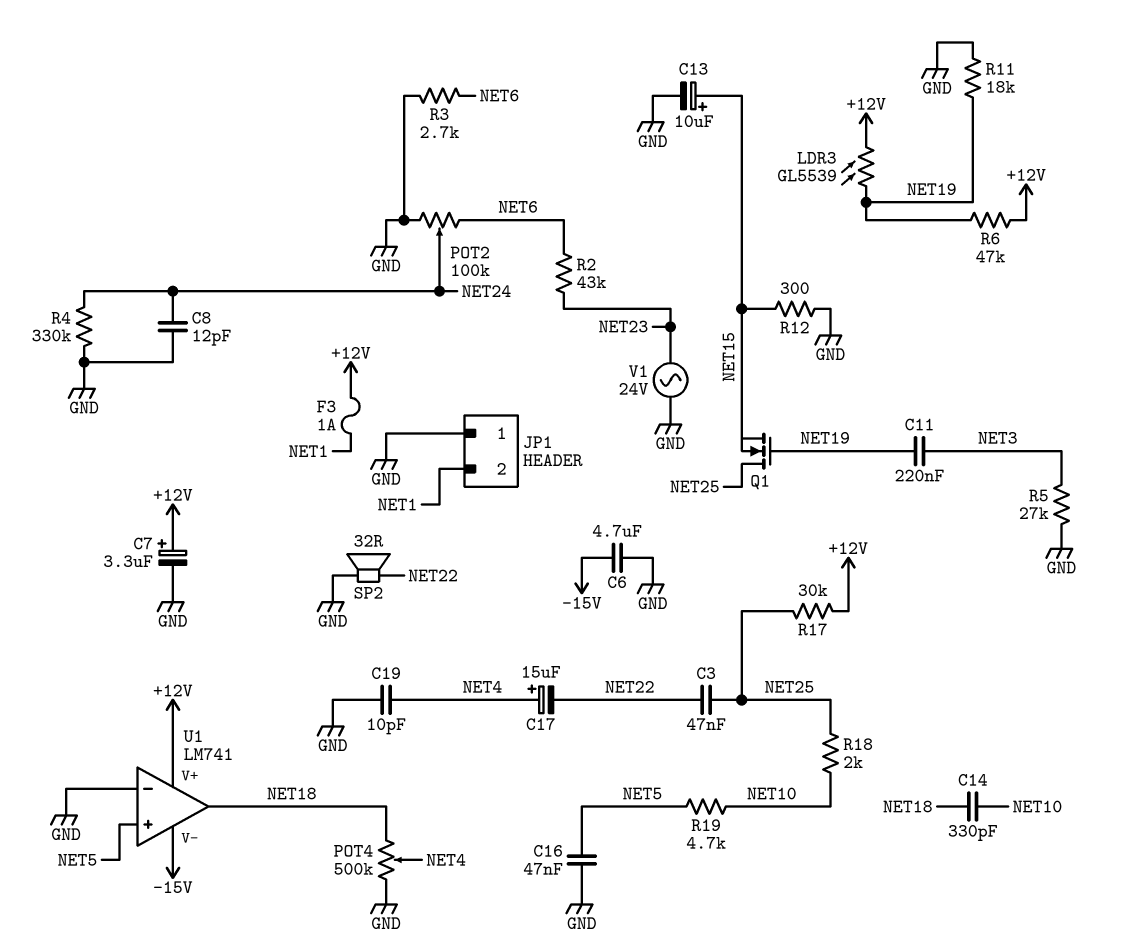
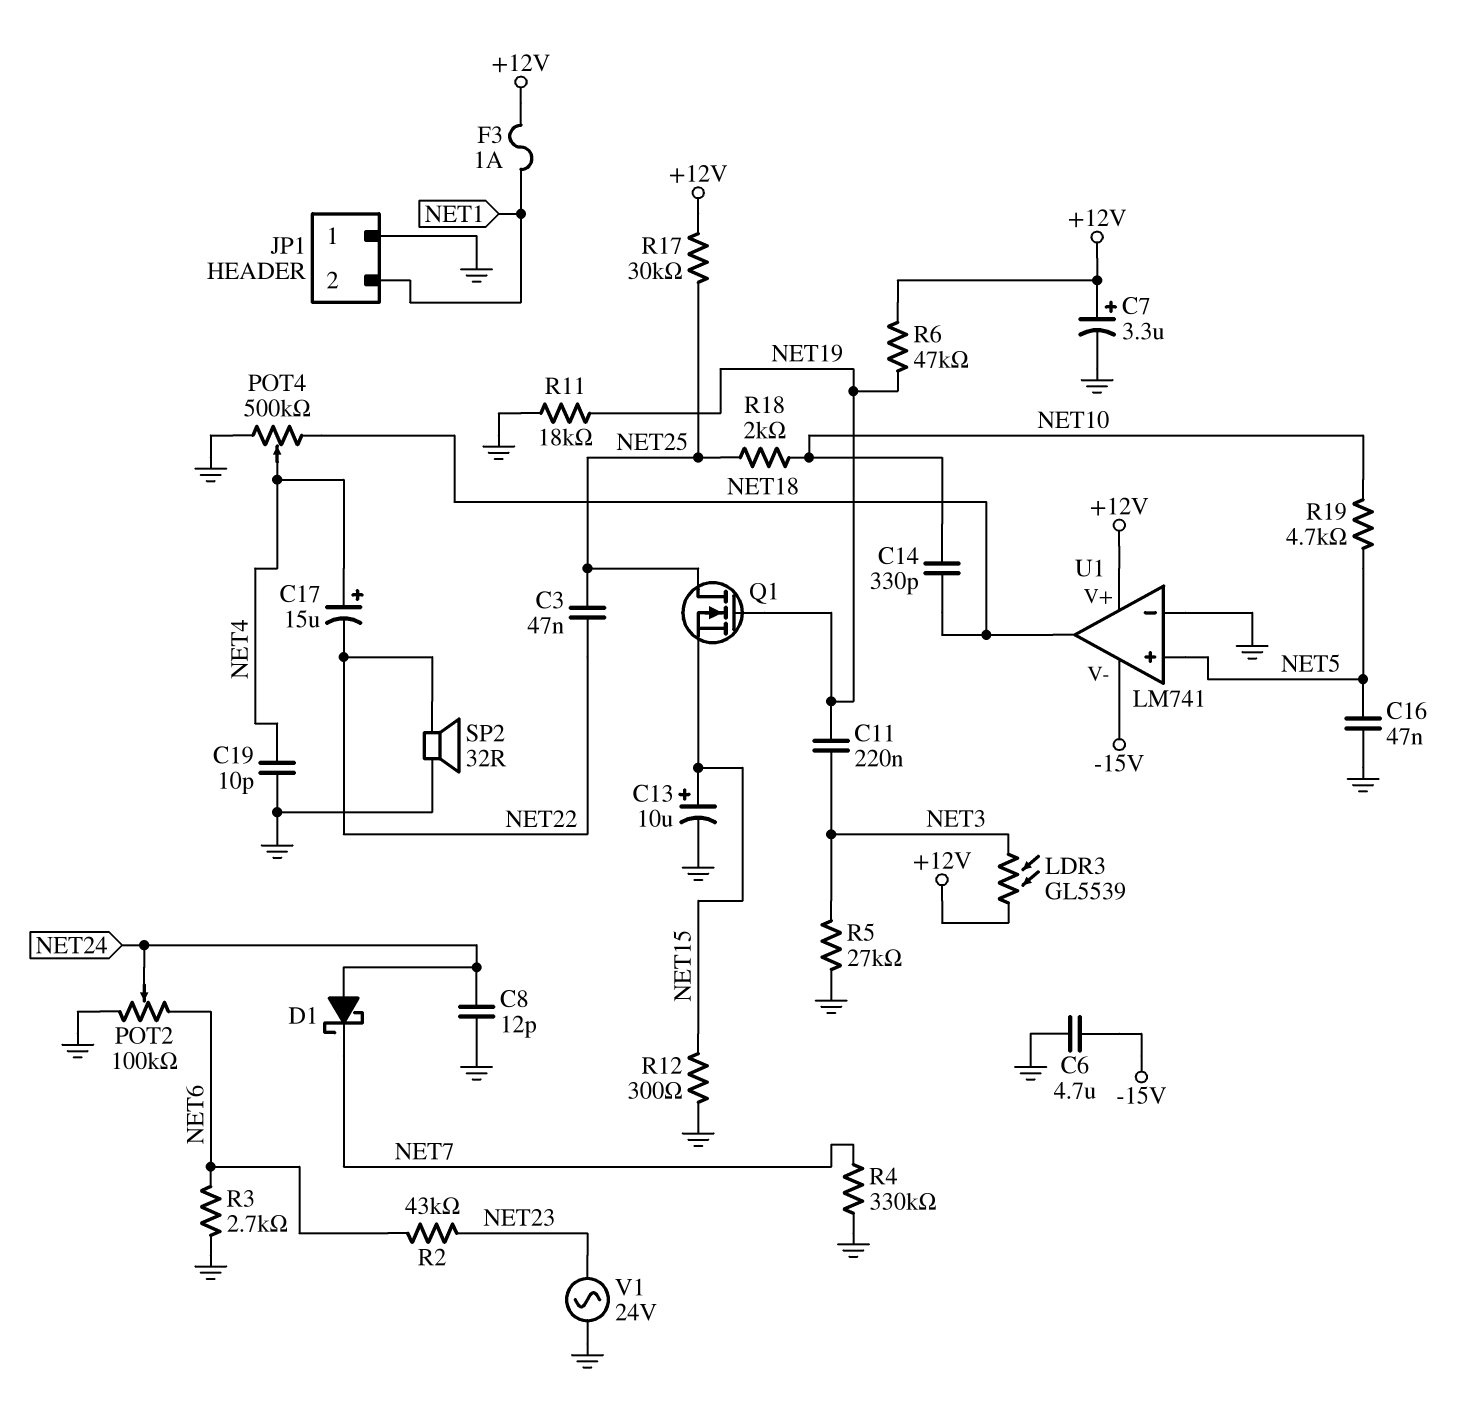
D1: none -> schottky (A NET24, K NET7)
LDR3: GL5539 (+12V, NET19) -> GL5539 (+12V, NET3)
R4: 330k (GND, NET24) -> 330k (GND, NET7)

